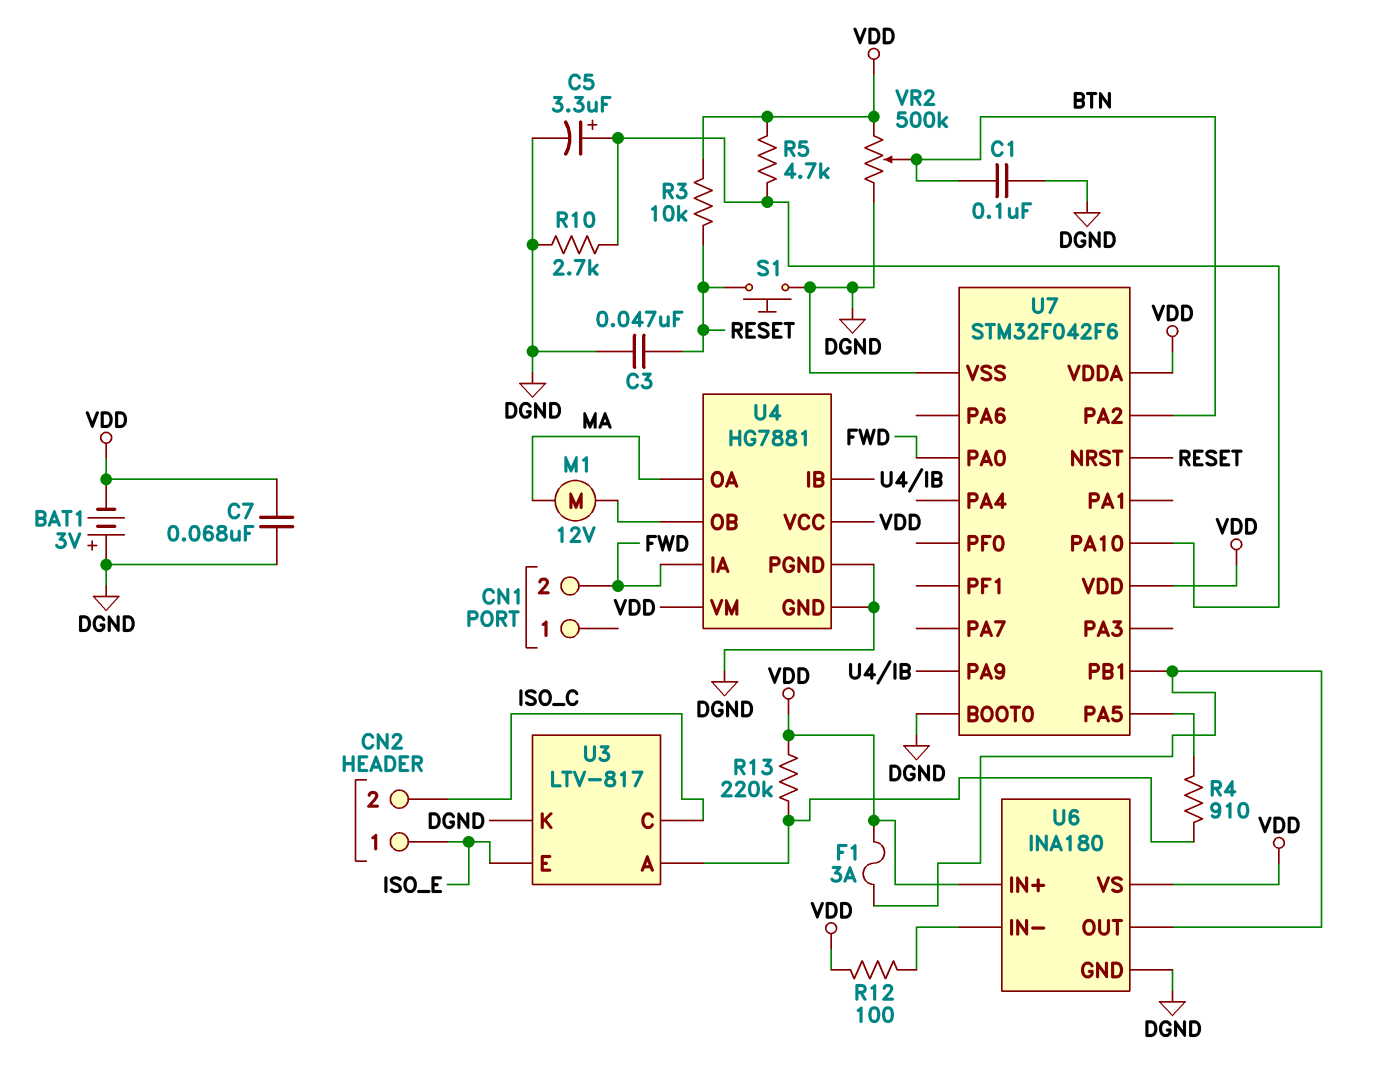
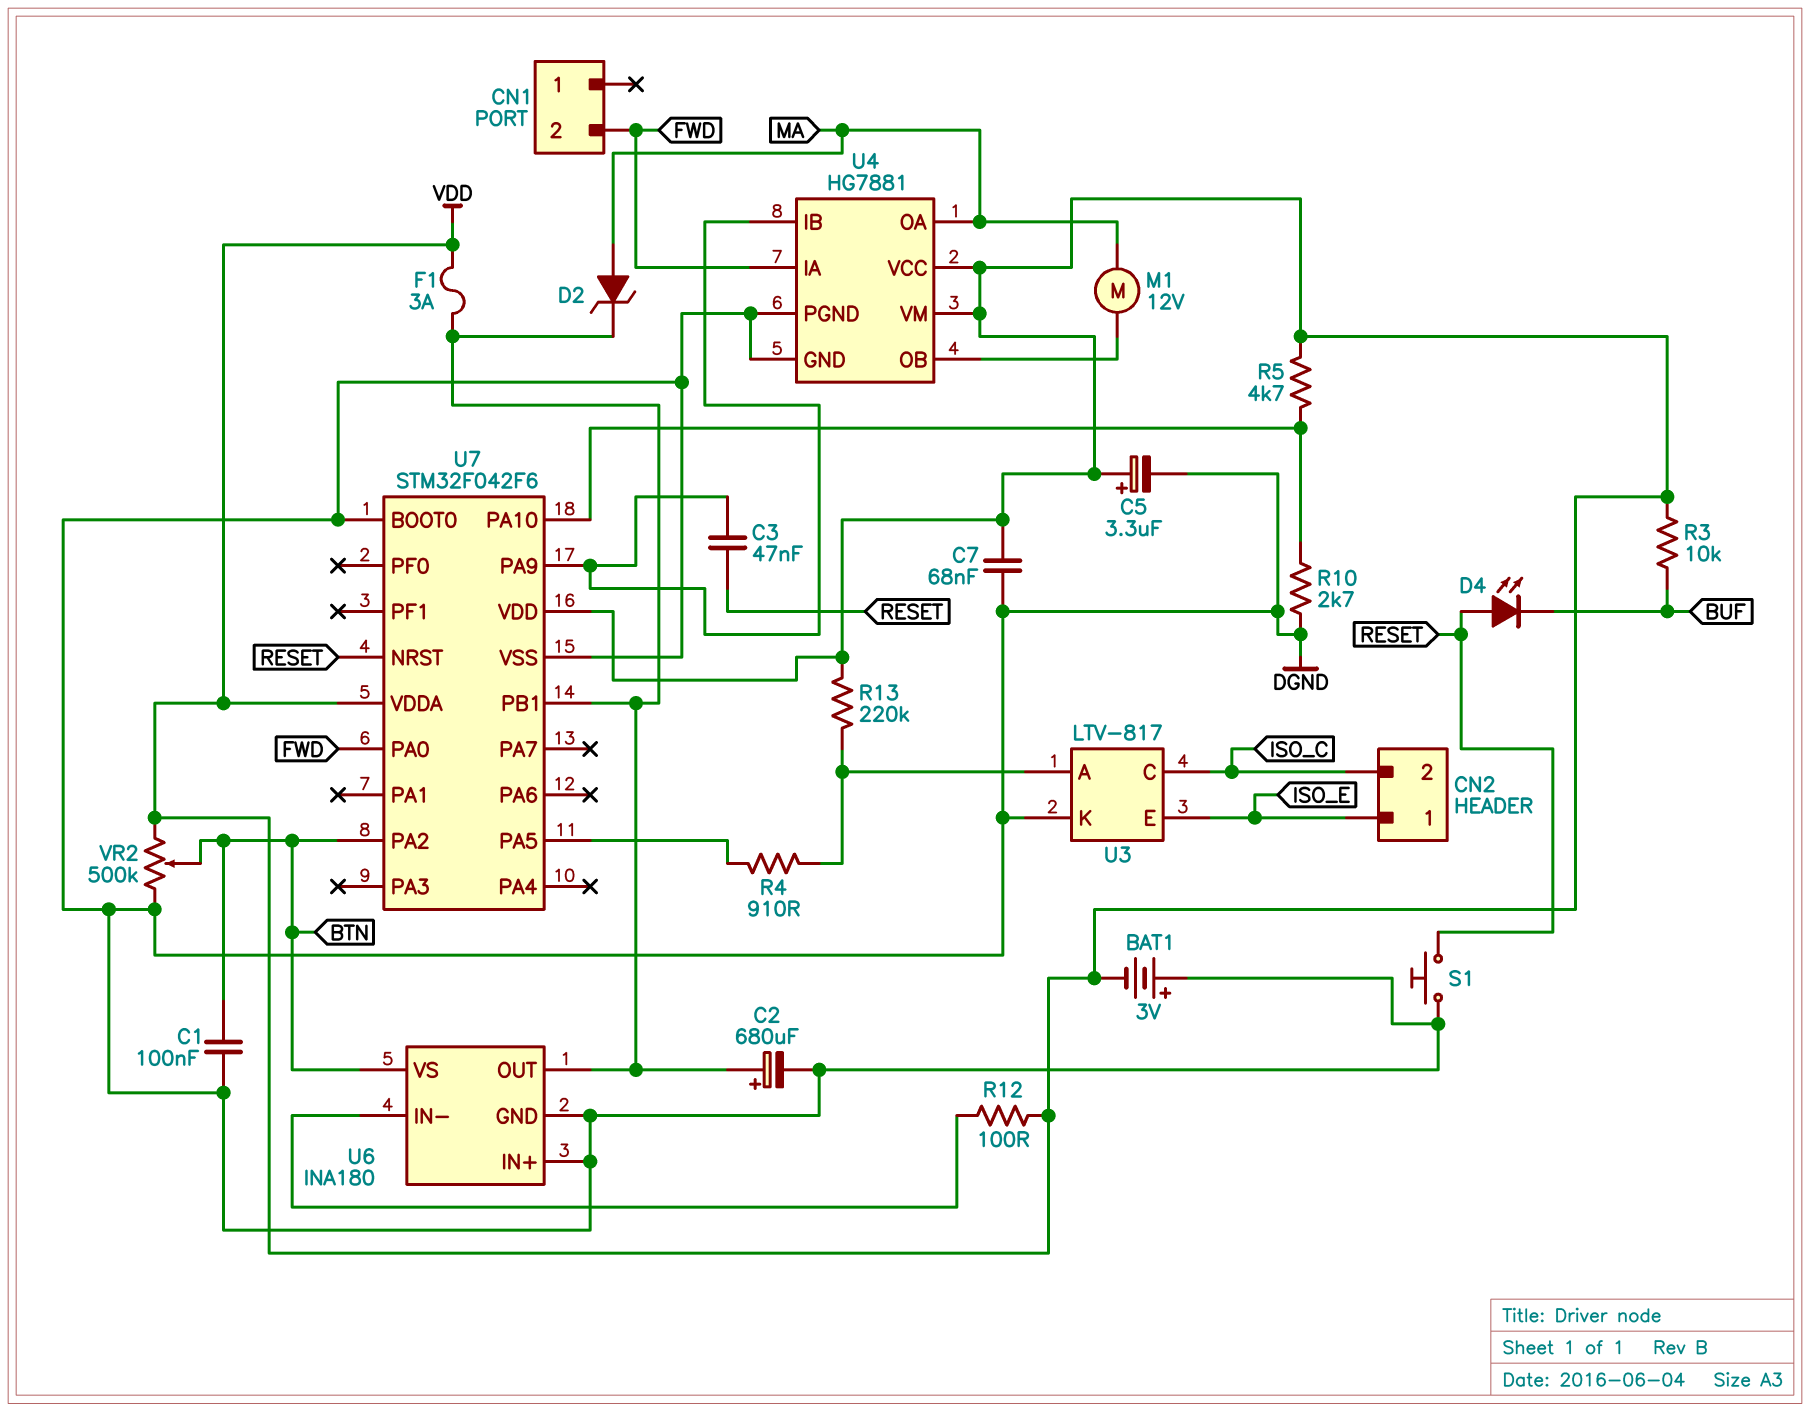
C2: none -> 680uF (plus U6/OUT, minus DGND)
C3: 47nF (DGND, RESET) -> 47nF (RESET, U4/IB)
C5: 3.3uF (plus U7/PA10, minus DGND) -> 3.3uF (plus VDD, minus DGND)
D2: none -> zener (A MA, K U6/OUT)
D4: none -> LED (A RESET, K BUF)
R3: 10k (RESET, VDD) -> 10k (BUF, VDD)
U6 pin IN+: VDD -> DGND
U6 pin VS: VDD -> BTN

